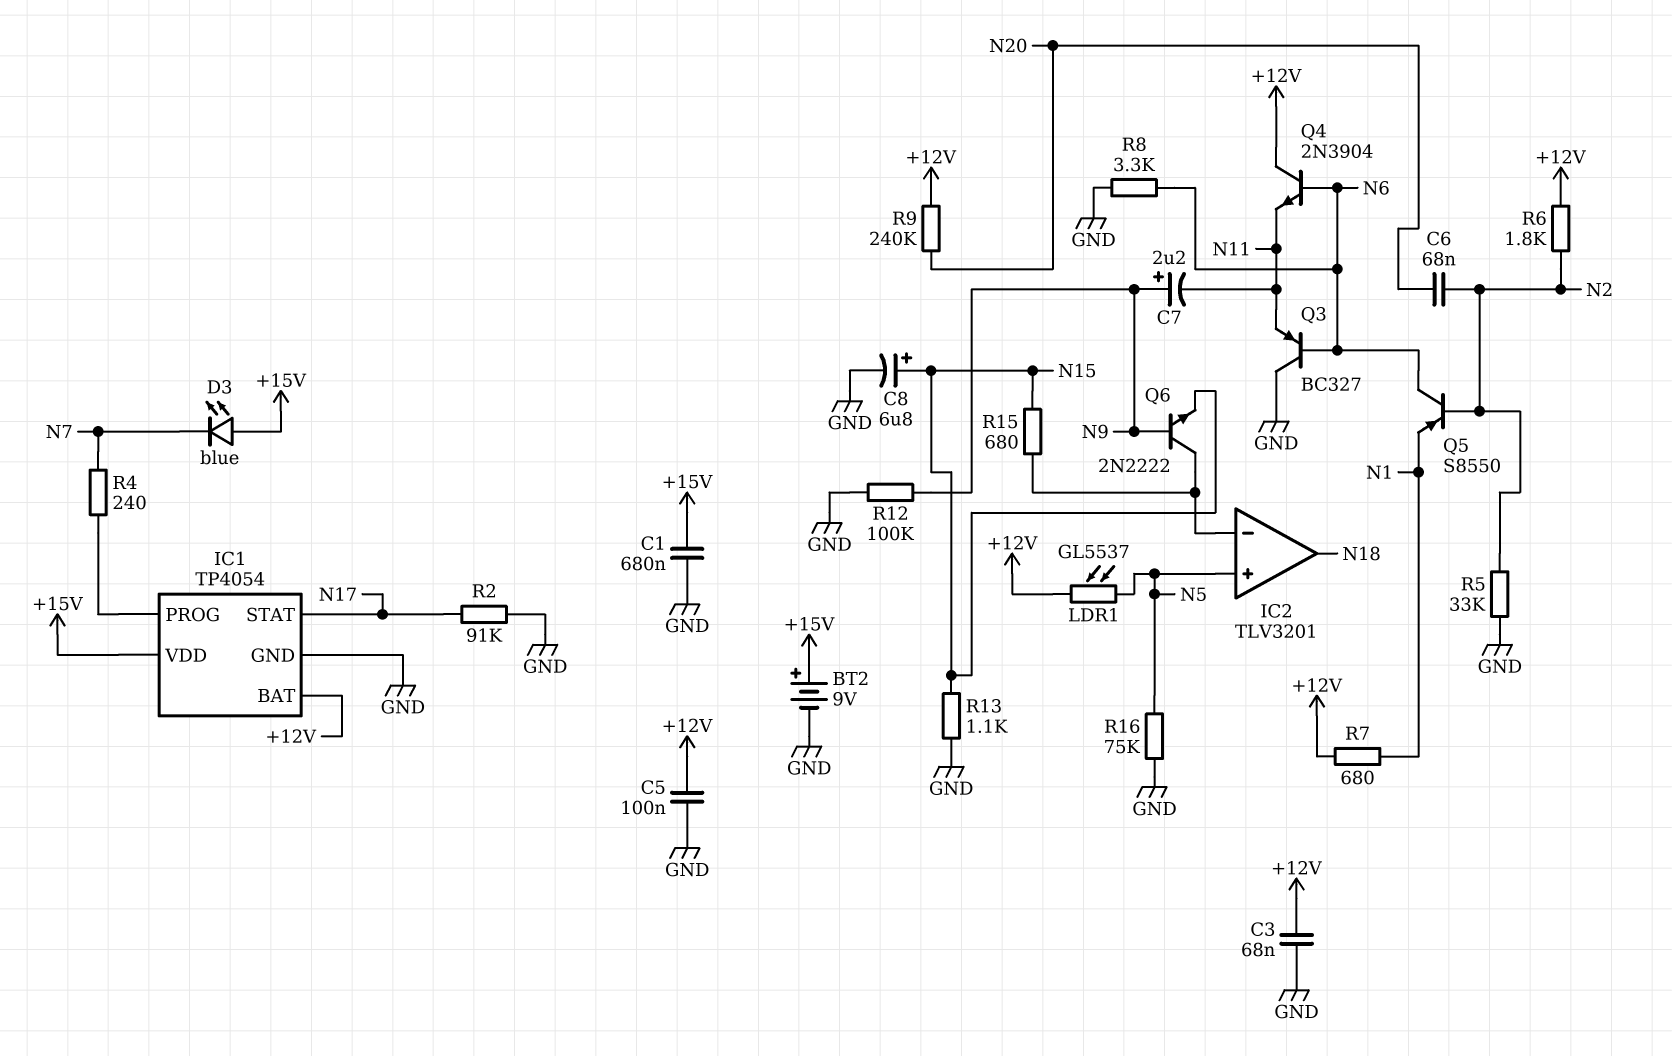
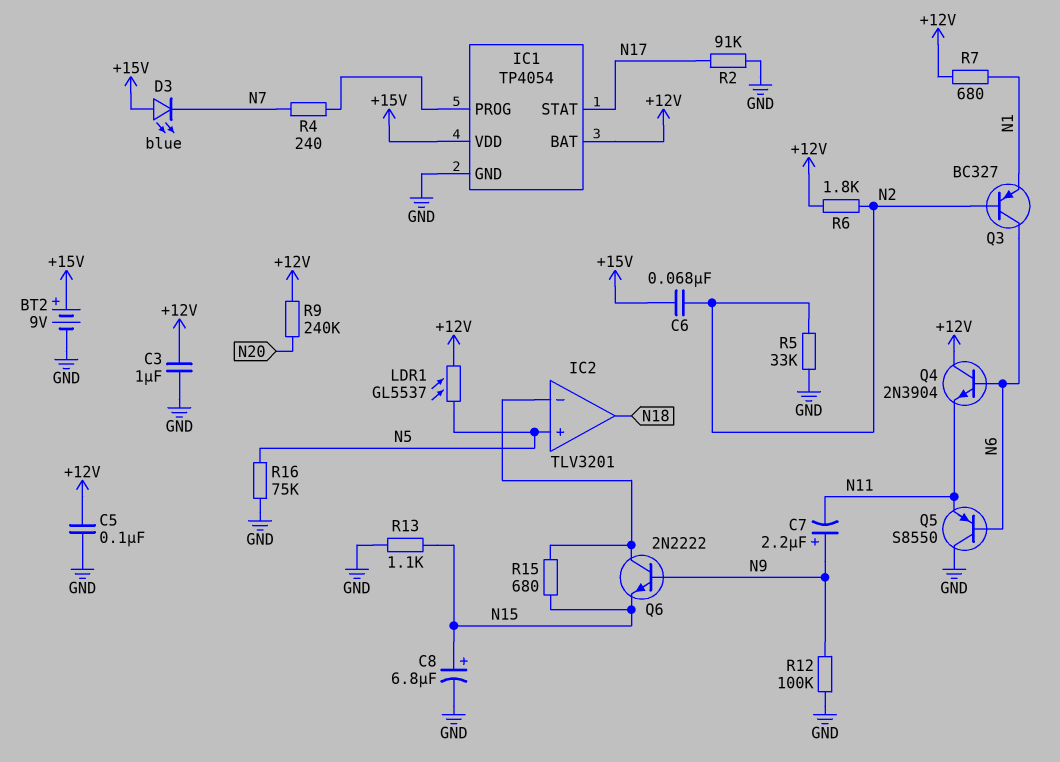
C1: 680nF (+15V, GND) -> none
C3: 68nF (+12V, GND) -> 1uF (+12V, GND)
C6: 68nF (N2, N20) -> 68nF (+15V, N2)
Q3: PNP BC327 (B N6, C GND, E N11) -> PNP BC327 (B N2, C N6, E N1)
Q5: PNP S8550 (B N2, C N6, E N1) -> PNP S8550 (B N6, C GND, E N11)
R8: 3.3k (GND, N6) -> none

